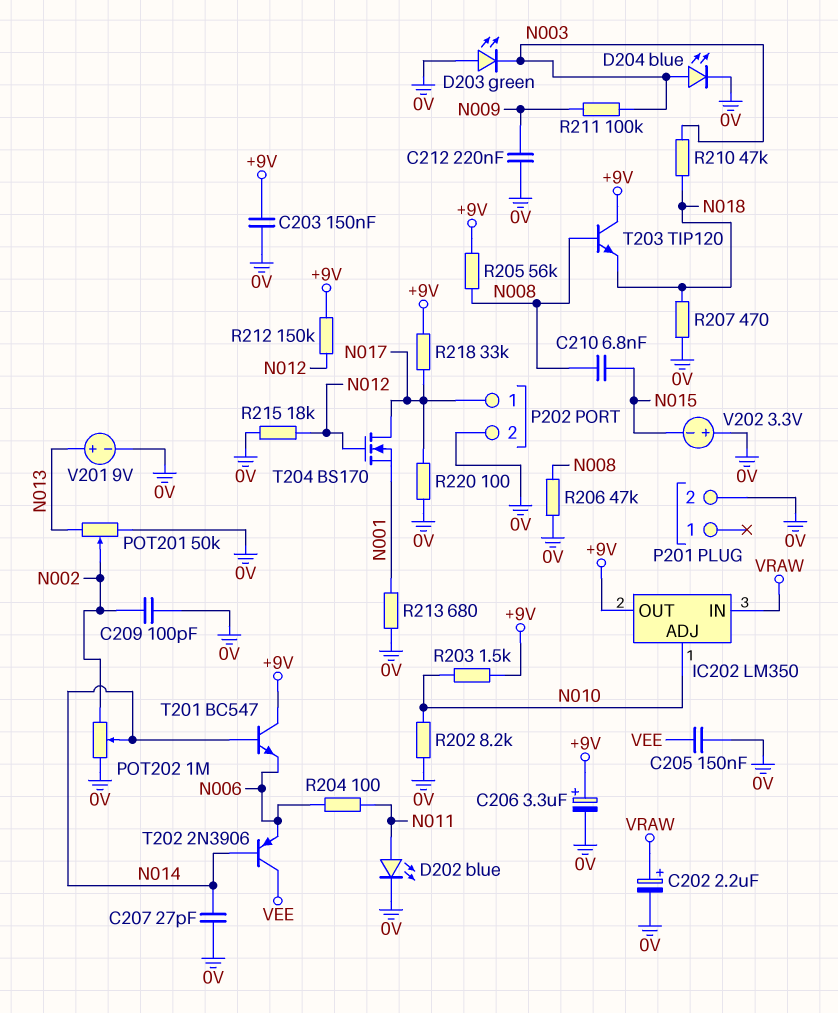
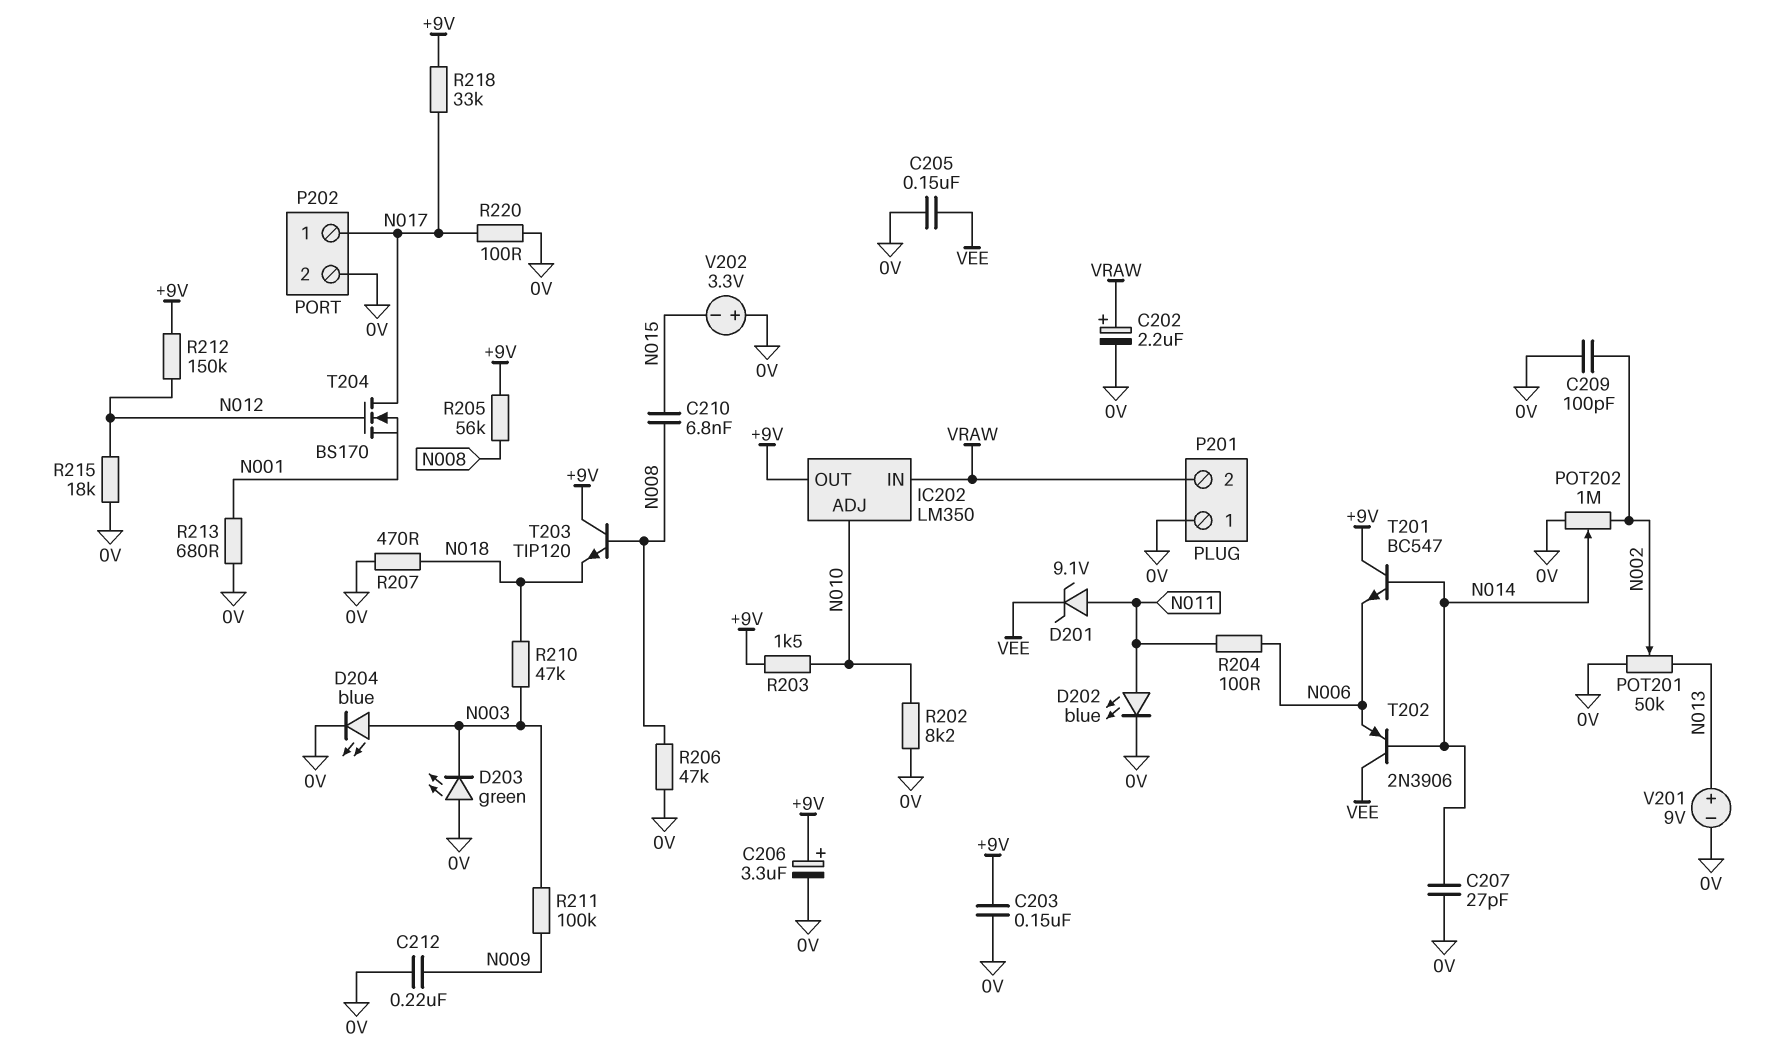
D201: none -> zener 9.1V (A N011, K VEE)
P201 pin 1: none -> 0V
P201 pin 2: 0V -> VRAW

